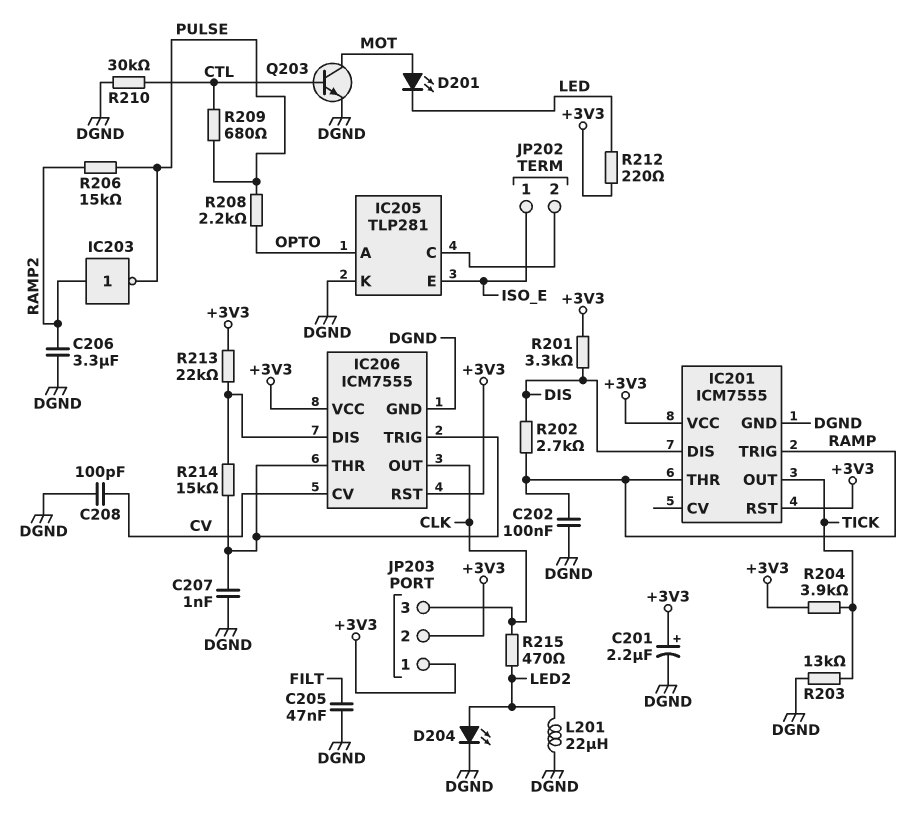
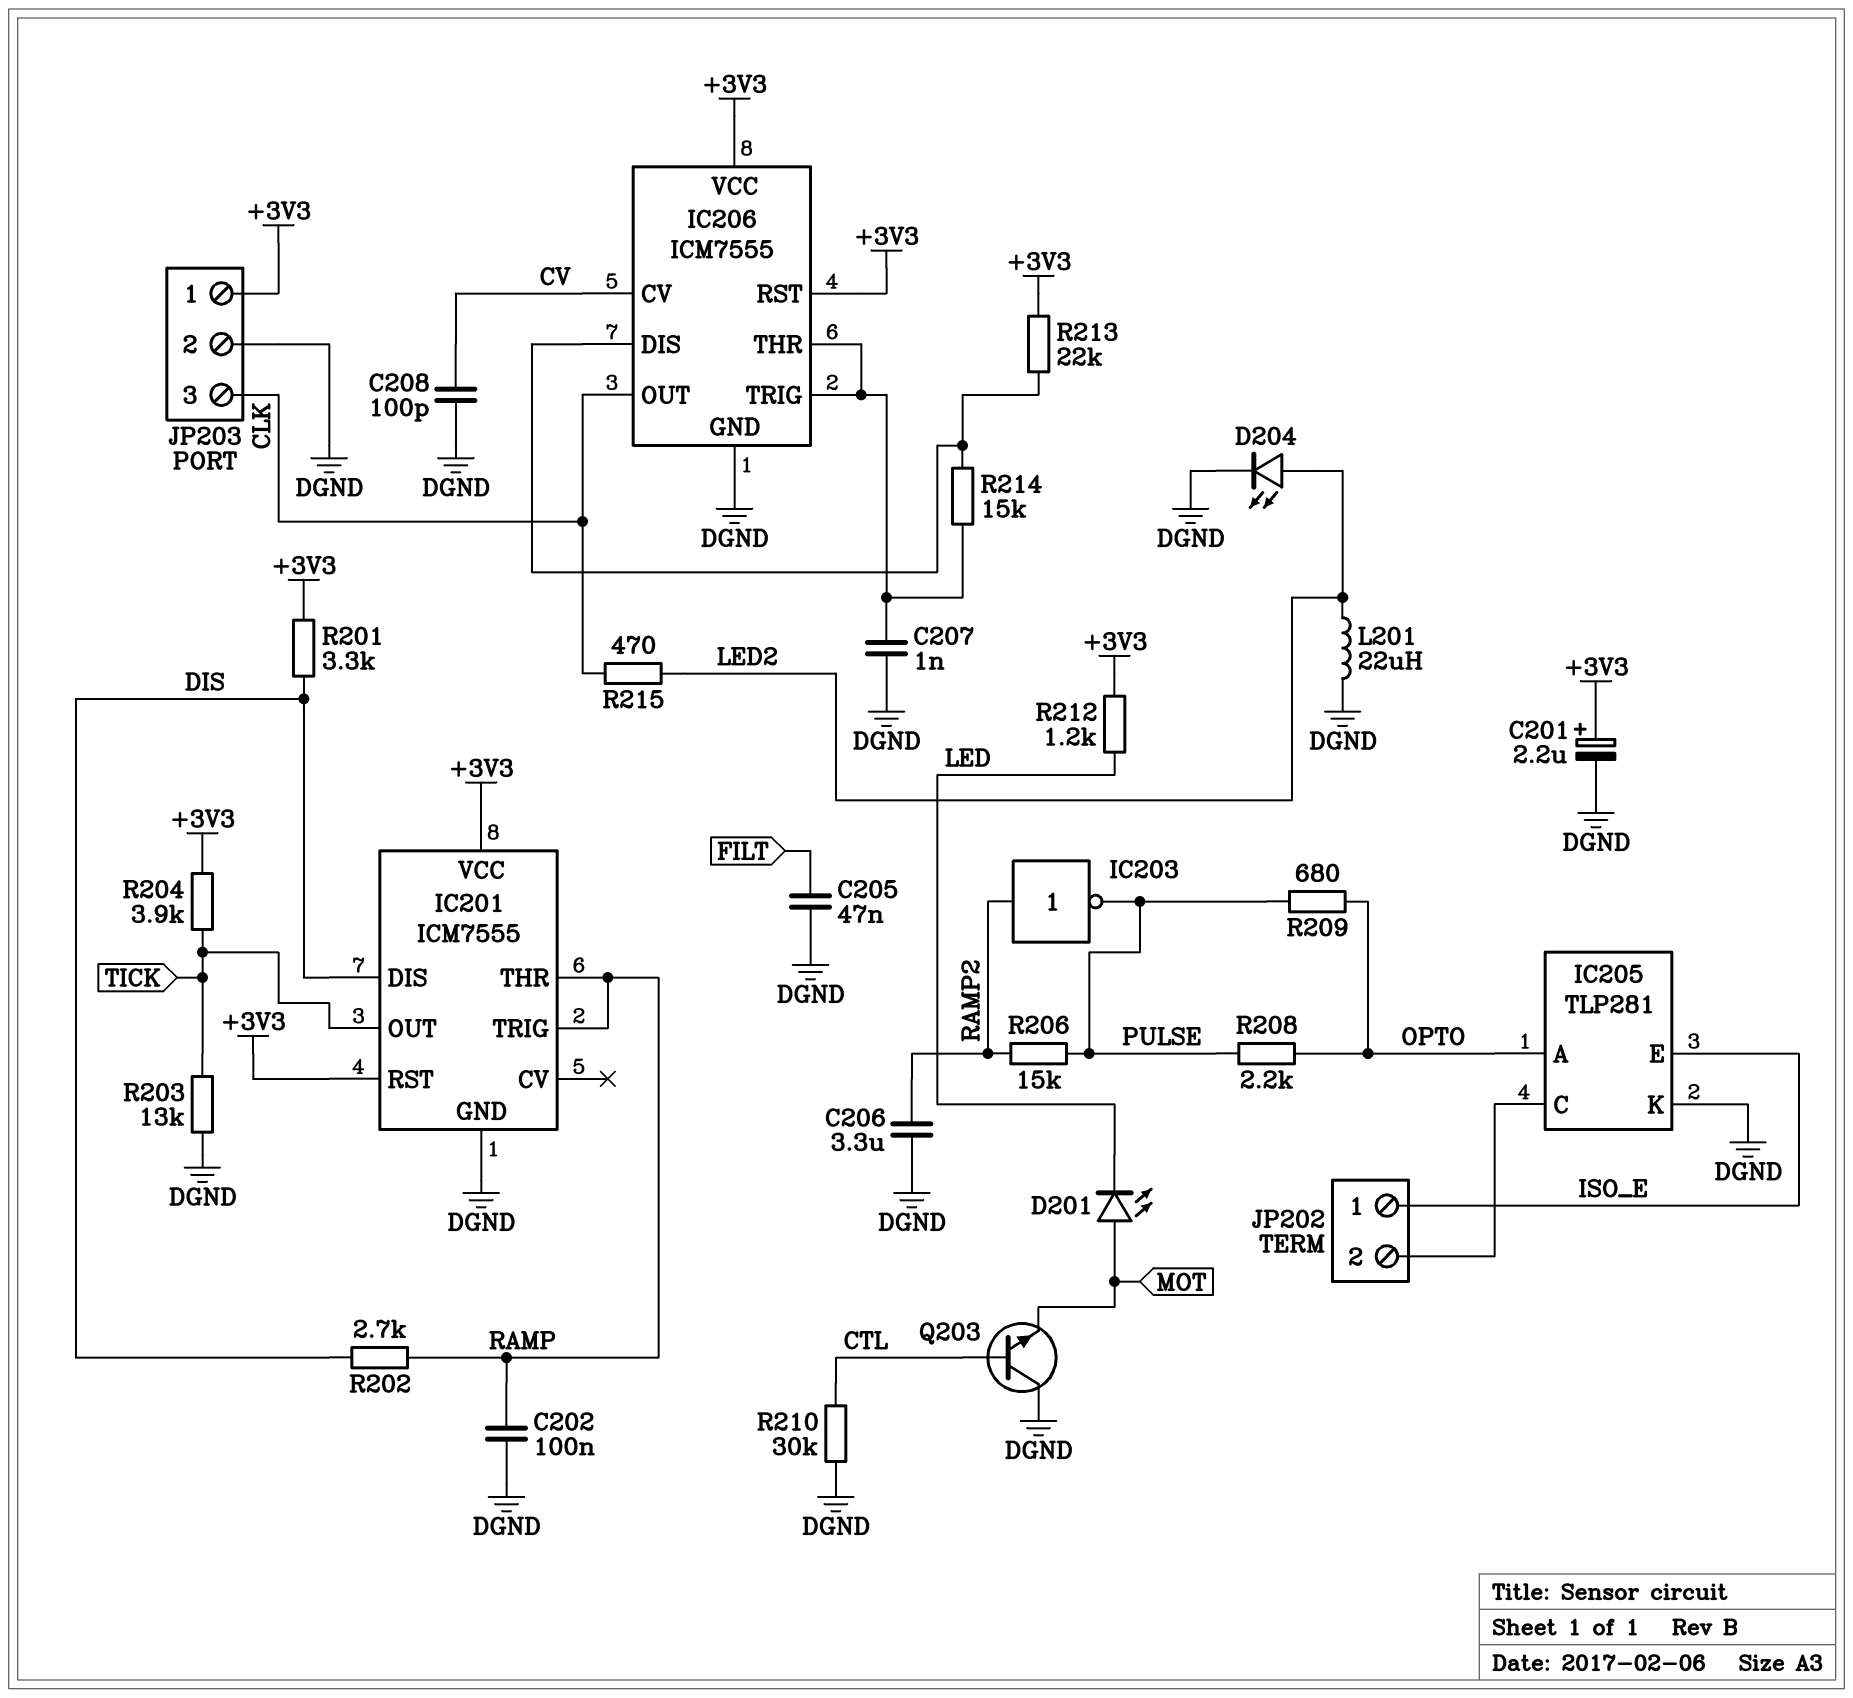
JP203 pin 2: +3V3 -> DGND
Q203: NPN (B CTL, C MOT, E DGND) -> NPN (B CTL, C DGND, E MOT)
R209: 680 (CTL, PULSE) -> 680 (OPTO, PULSE)
R212: 220 (+3V3, LED) -> 1.2k (+3V3, LED)

